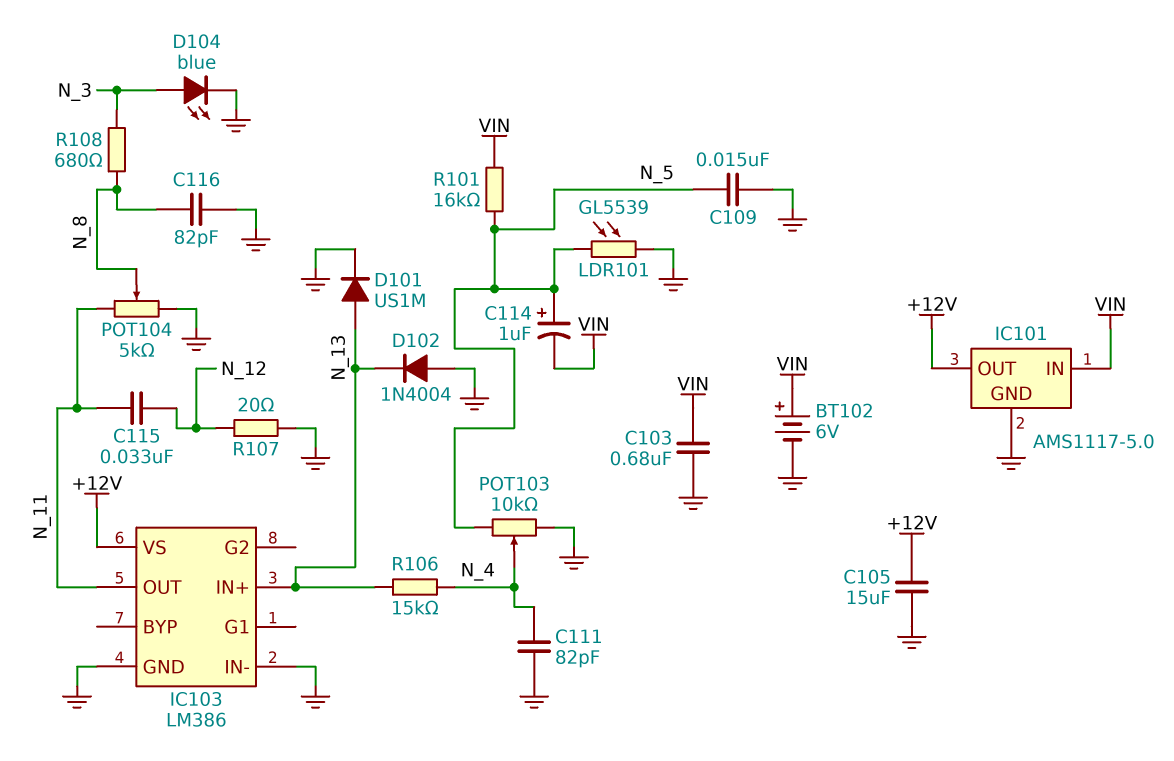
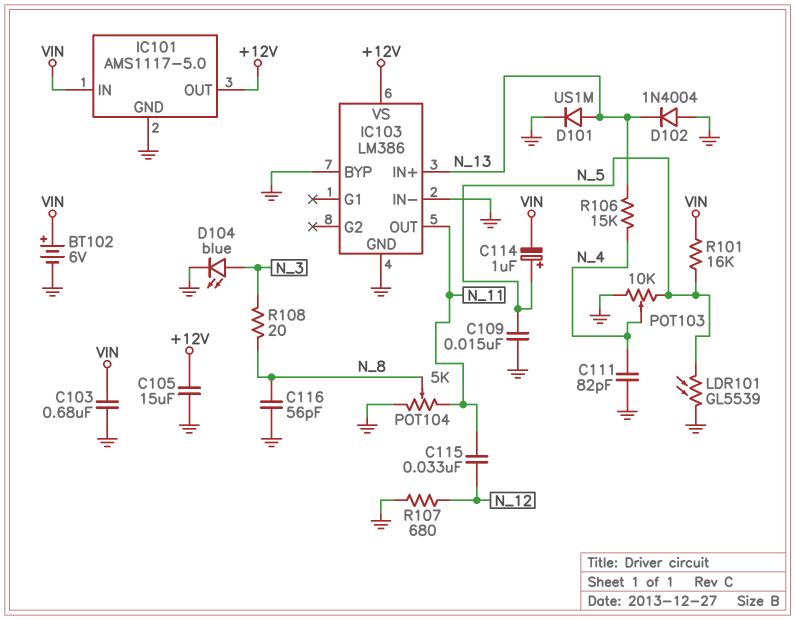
C116: 82pF (GND, N_8) -> 56pF (GND, N_8)
IC103 pin BYP: none -> GND
R107: 20 (GND, N_12) -> 680 (GND, N_12)
R108: 680 (N_3, N_8) -> 20 (N_3, N_8)

